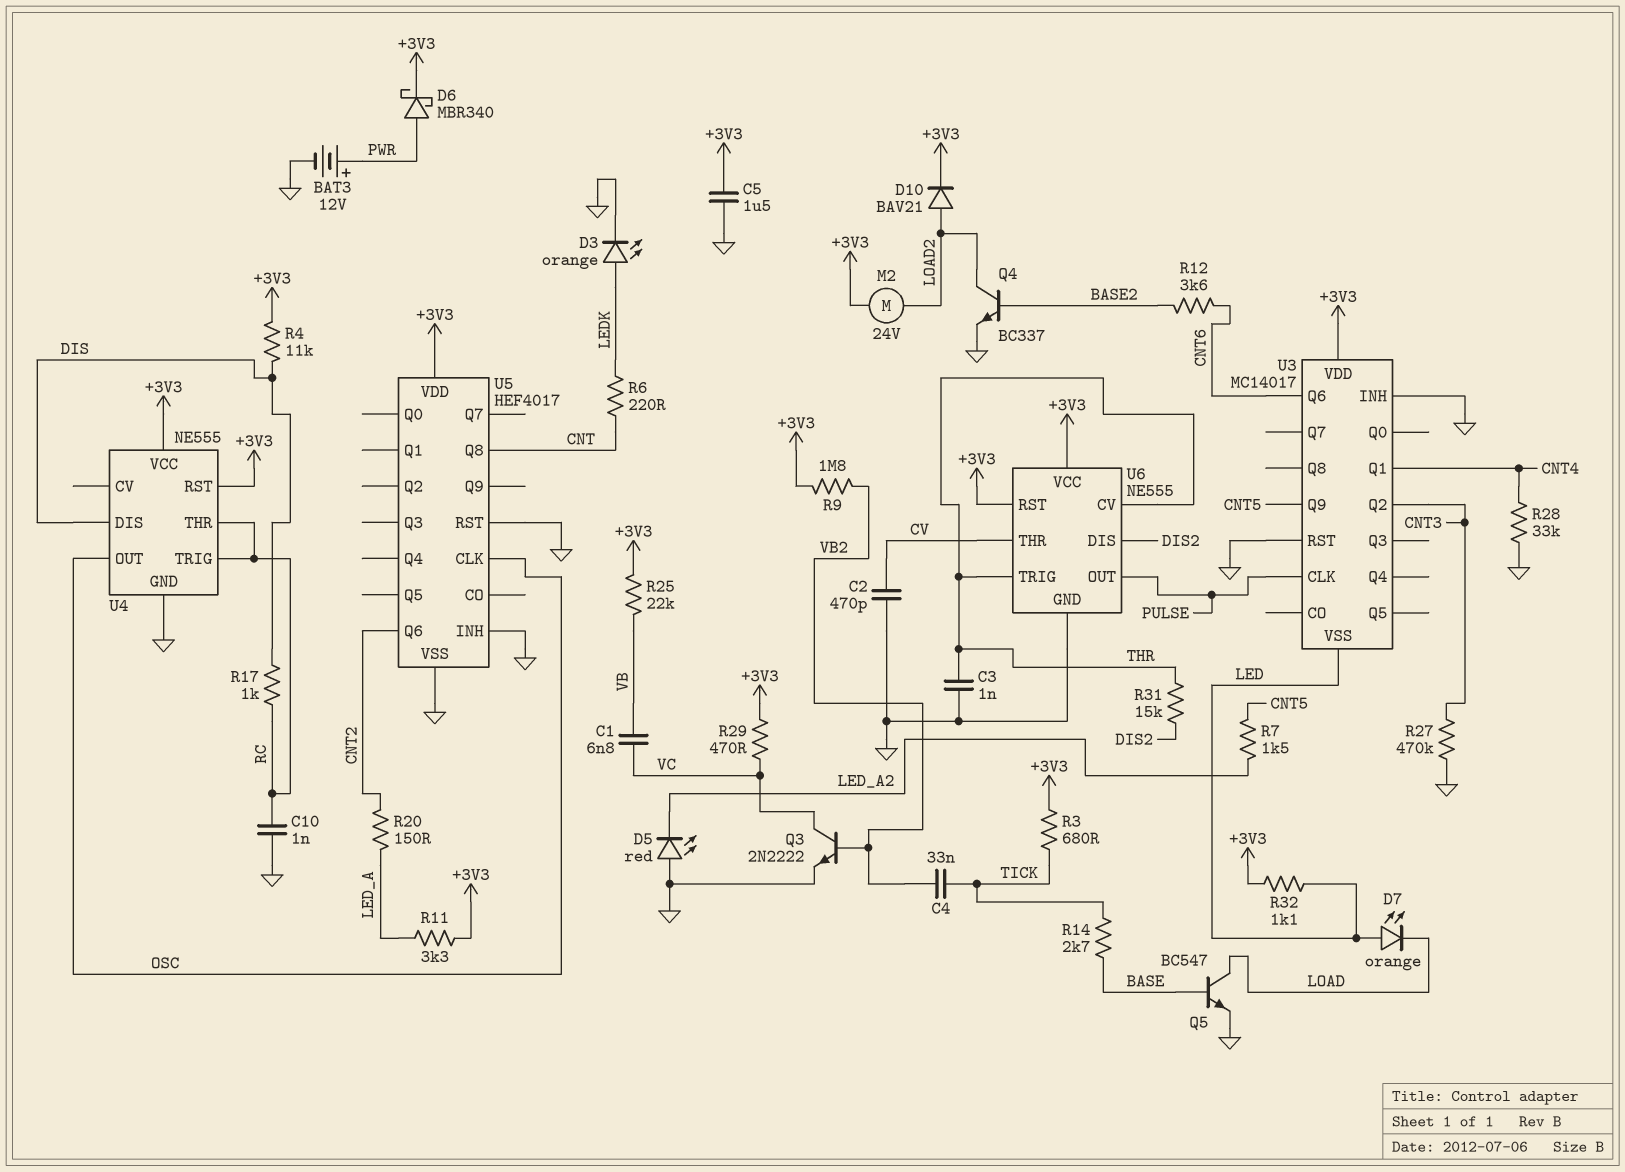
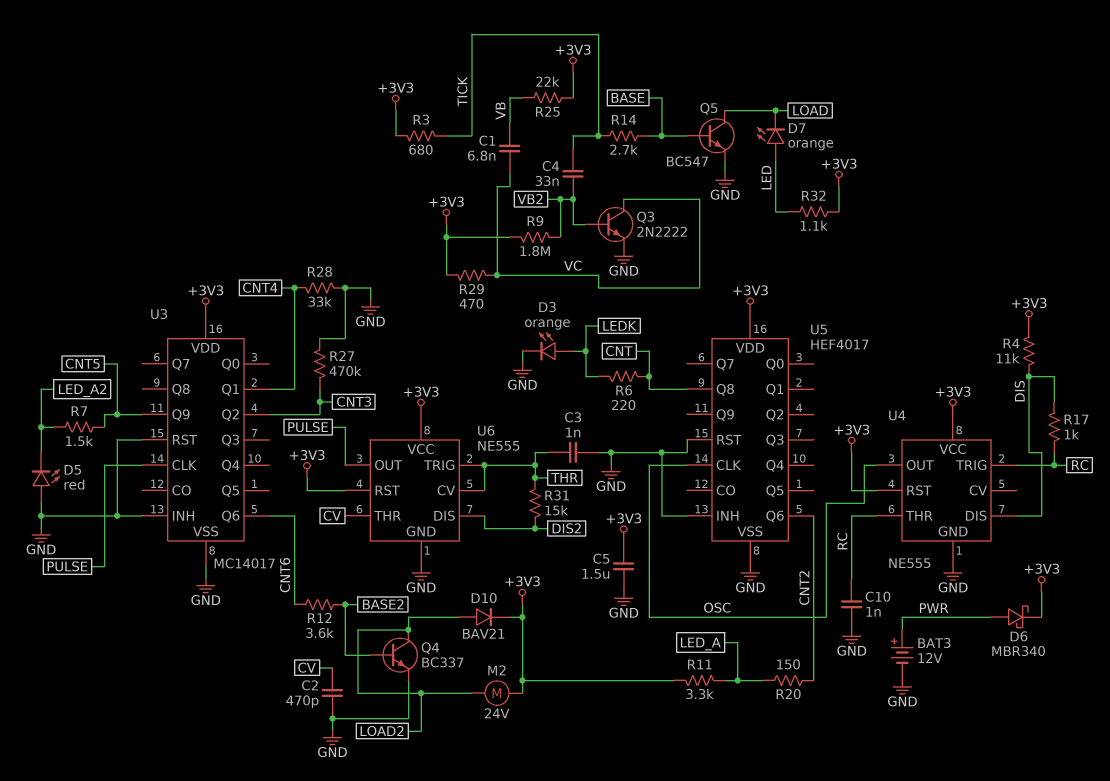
U3 pin VSS: LED -> GND

